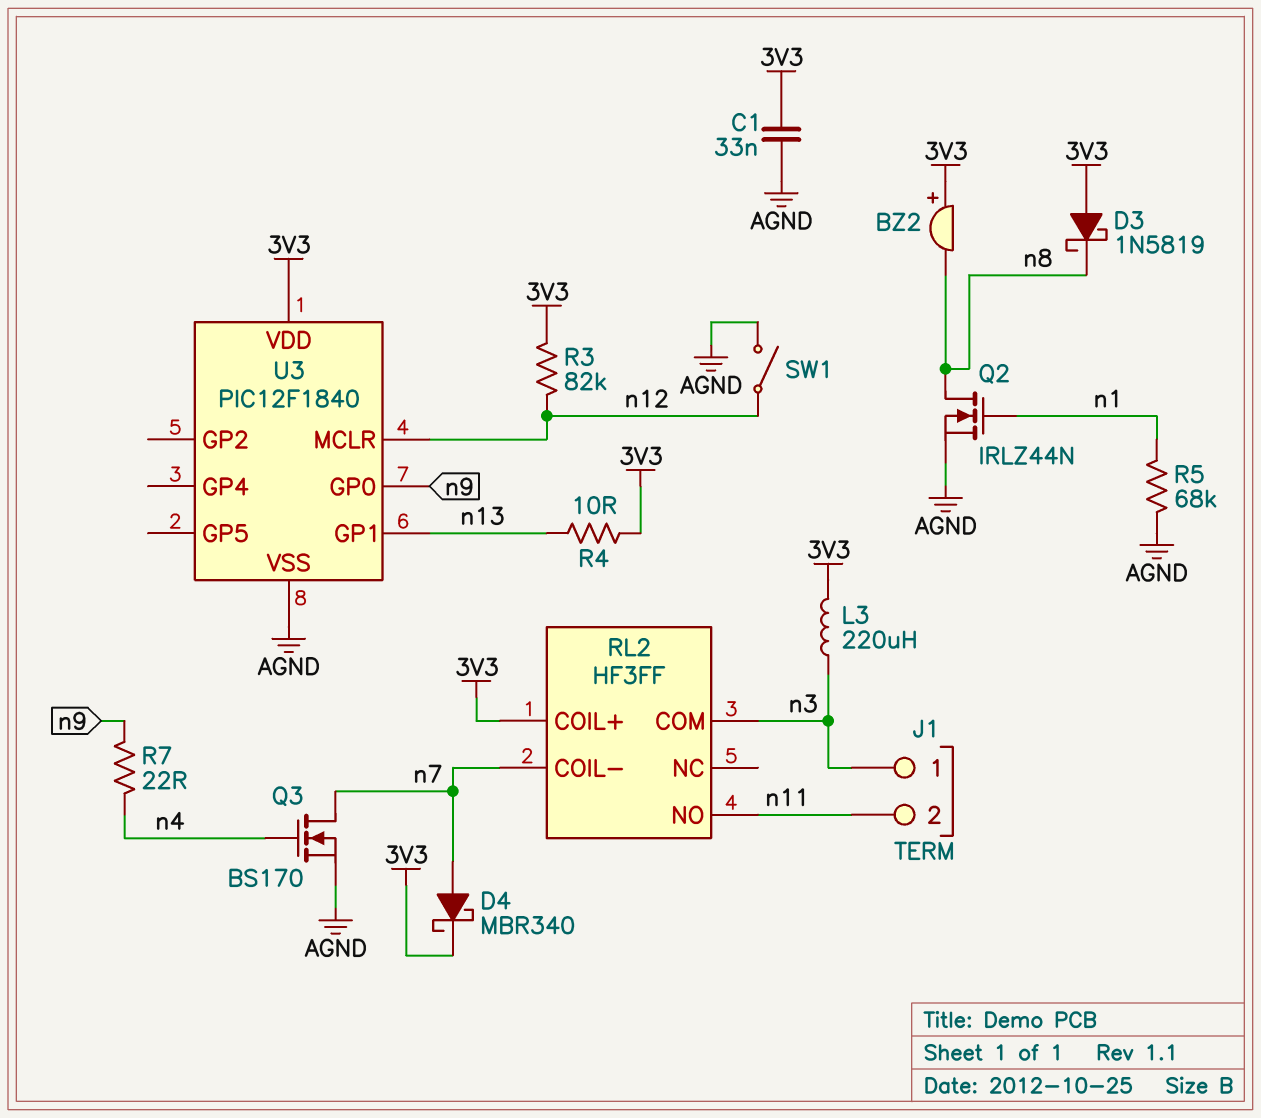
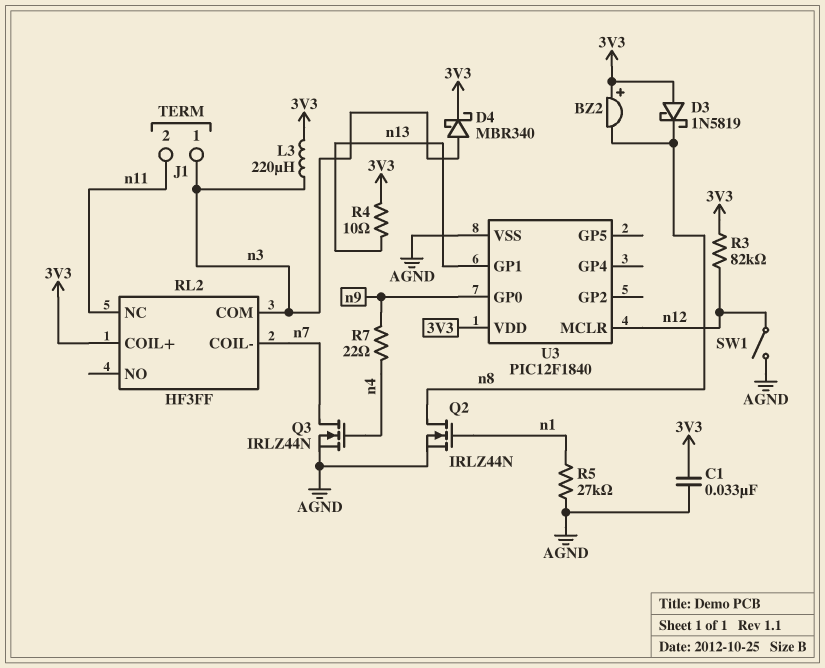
D4: schottky MBR340 (A n7, K 3V3) -> schottky MBR340 (A n3, K 3V3)
Q3: NMOS BS170 (G n4, D n7, S AGND) -> NMOS IRLZ44N (G n4, D n7, S AGND)
R5: 68k (AGND, n1) -> 27k (AGND, n1)
RL2 pin NC: none -> n11
RL2 pin NO: n11 -> none

